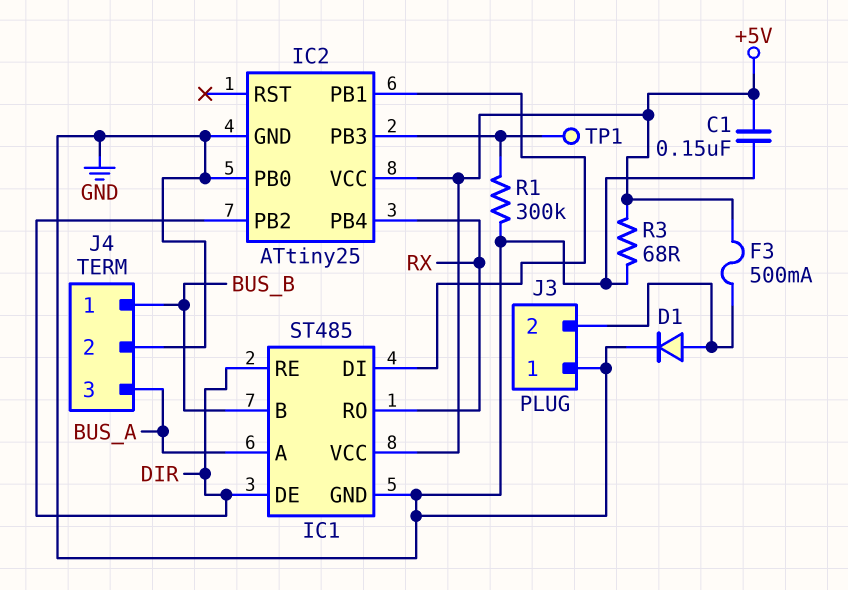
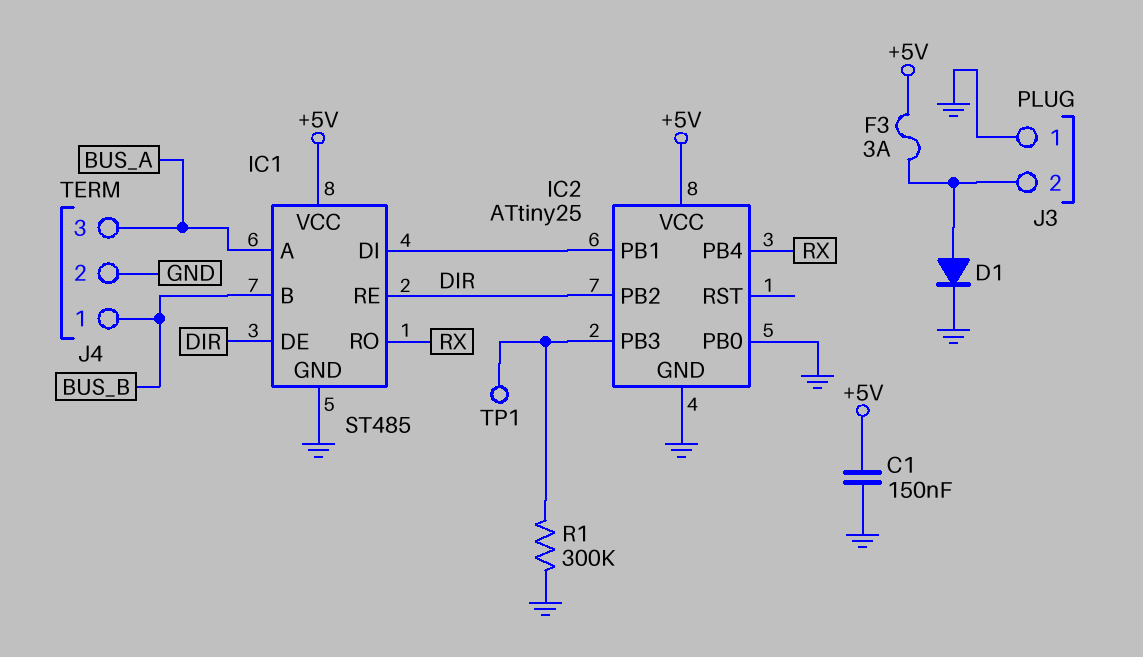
F3: 500mA (+5V, J3/2) -> 3A (+5V, J3/2)
R3: 68 (+5V, GND) -> none

